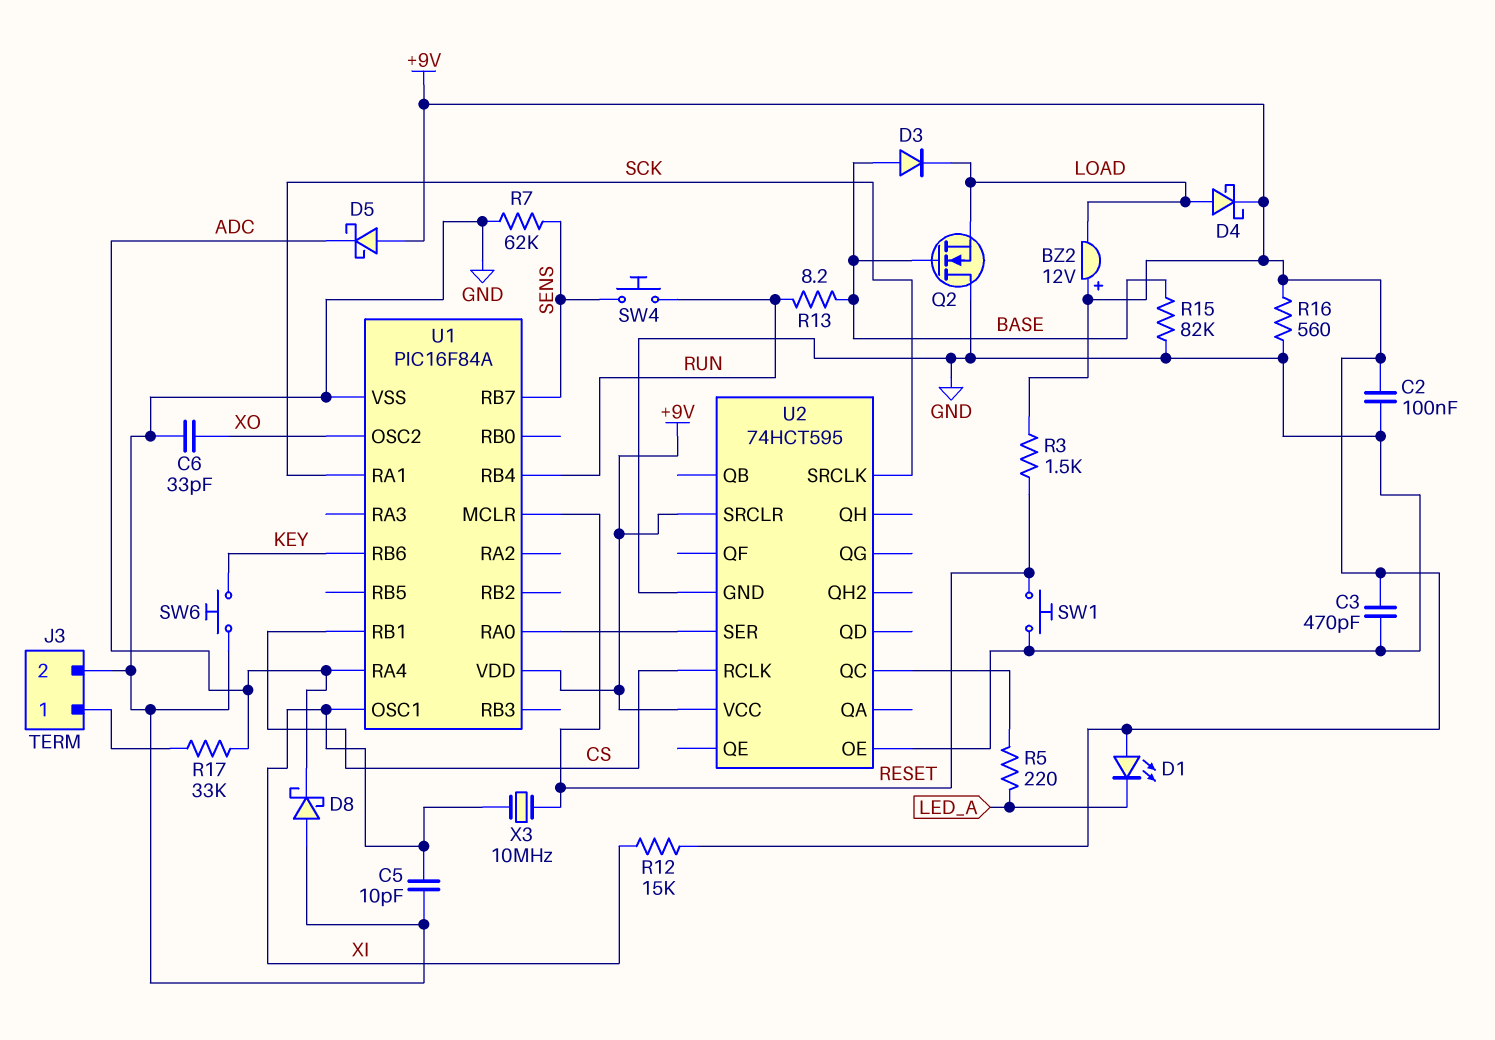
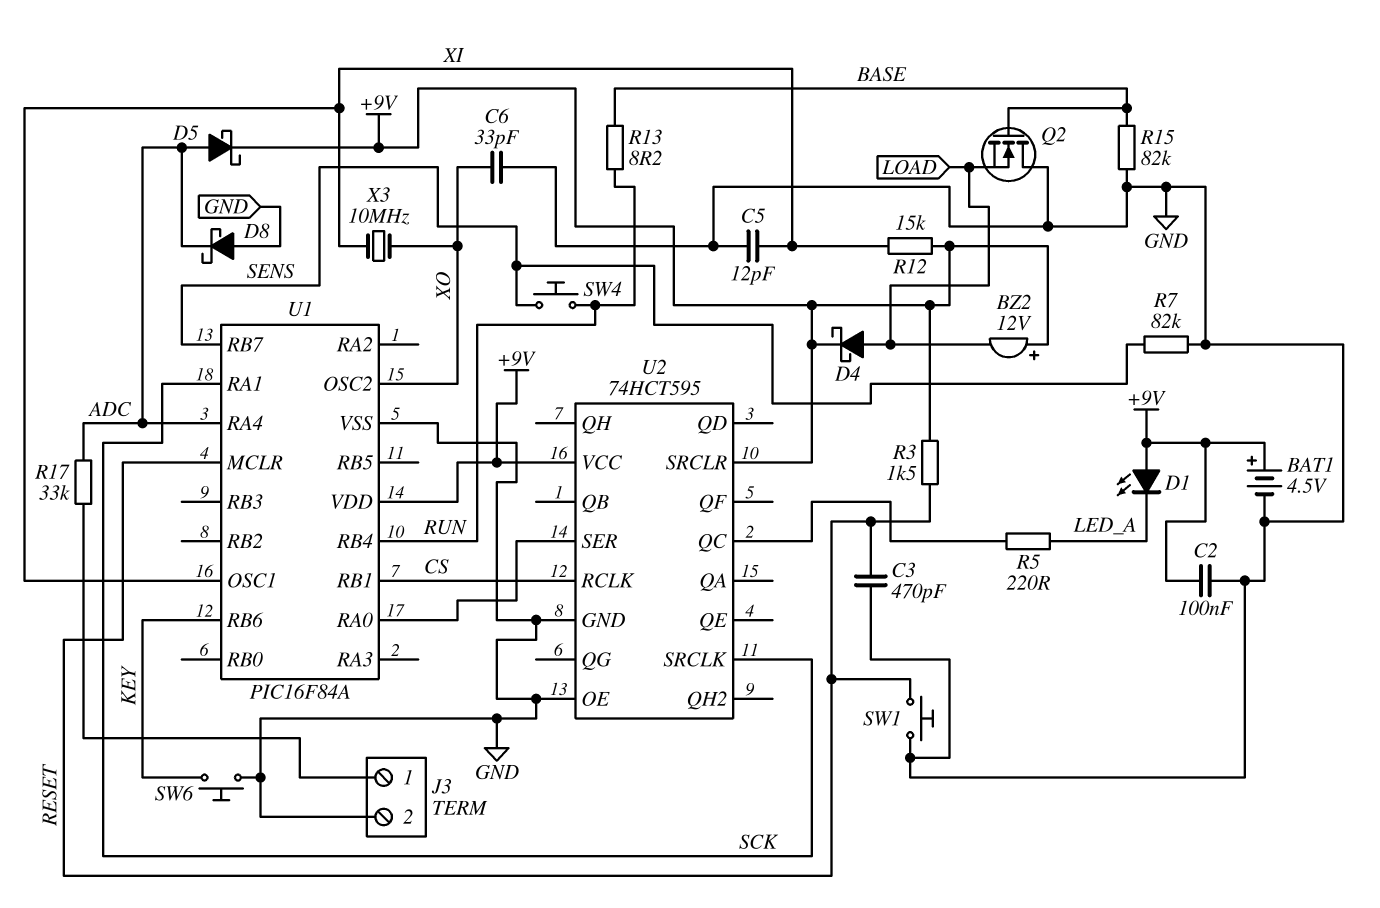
BAT1: none -> 4.5V (plus +9V, minus GND)
C3: 470pF (+9V, GND) -> 470pF (GND, RESET)
C5: 10pF (GND, XI) -> 12pF (GND, XI)
D3: diode (A BASE, K LOAD) -> none
D5: schottky (A +9V, K ADC) -> schottky (A ADC, K +9V)
R7: 62k (GND, SENS) -> 82k (GND, SENS)
R16: 560 (+9V, GND) -> none
X3: 10MHz (RESET, XI) -> 10MHz (XI, XO)

